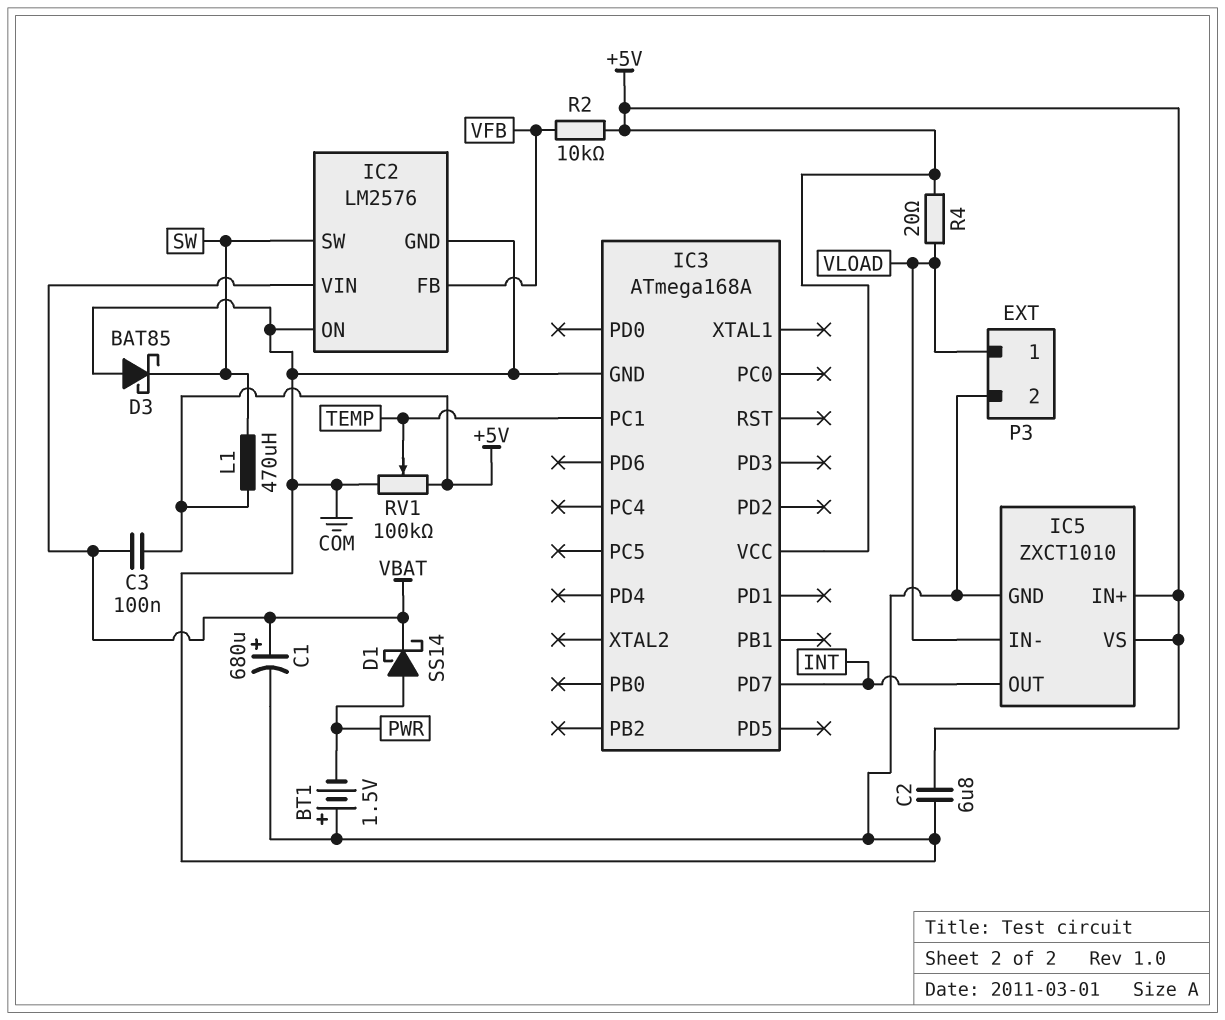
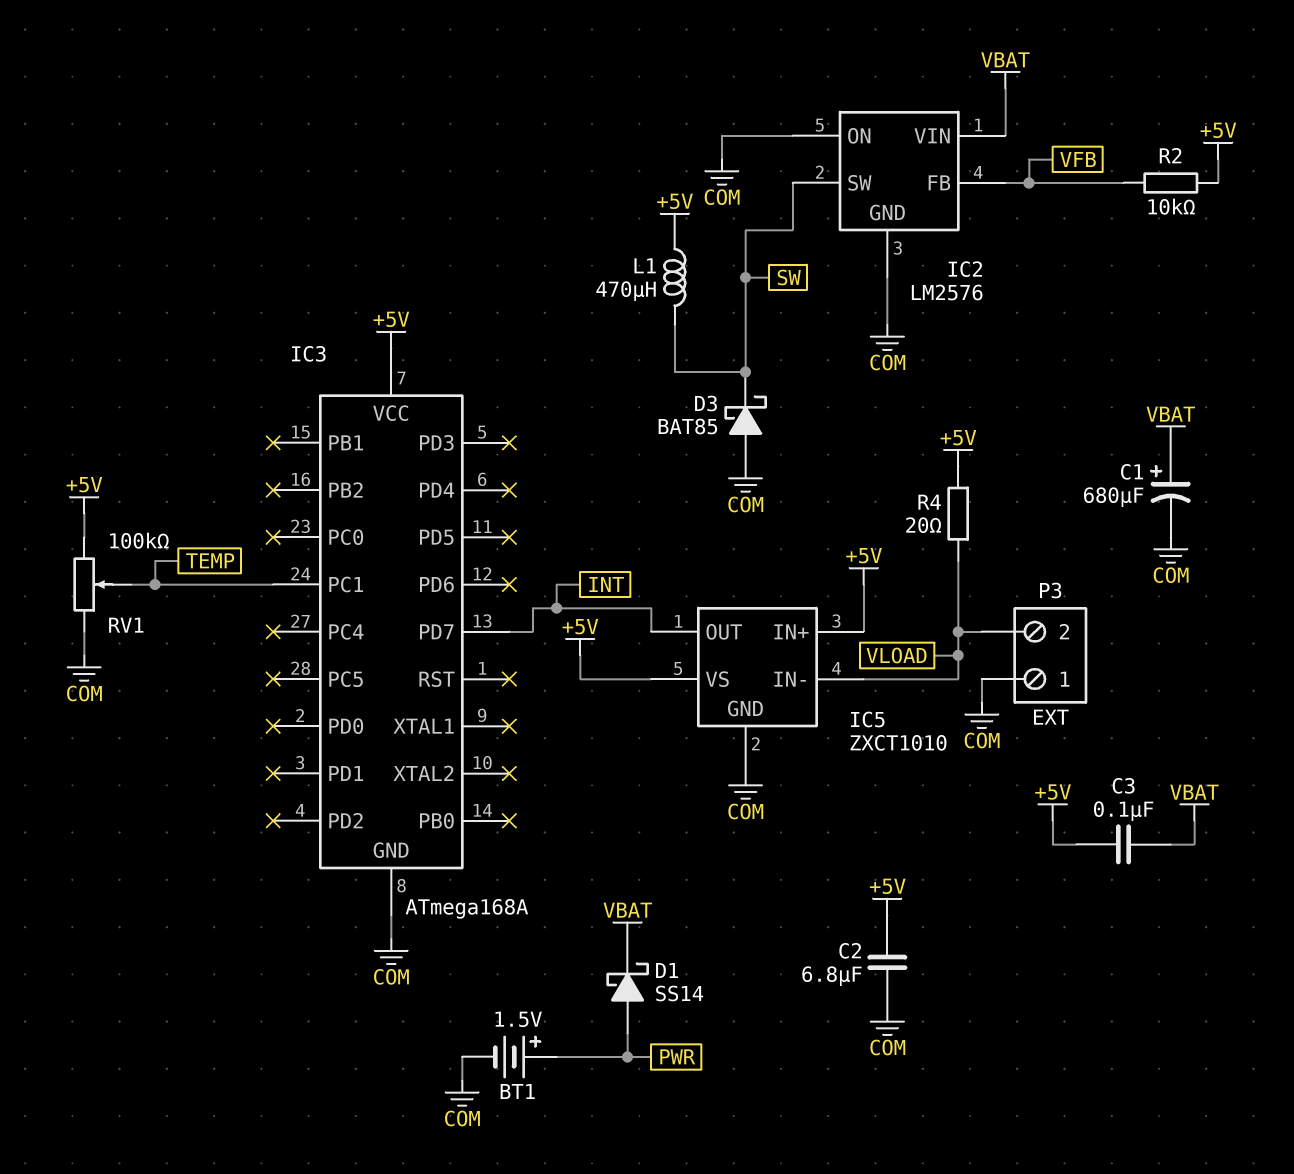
BT1: 1.5V (plus COM, minus PWR) -> 1.5V (plus PWR, minus COM)
P3 pin 1: VLOAD -> COM
P3 pin 2: COM -> VLOAD

